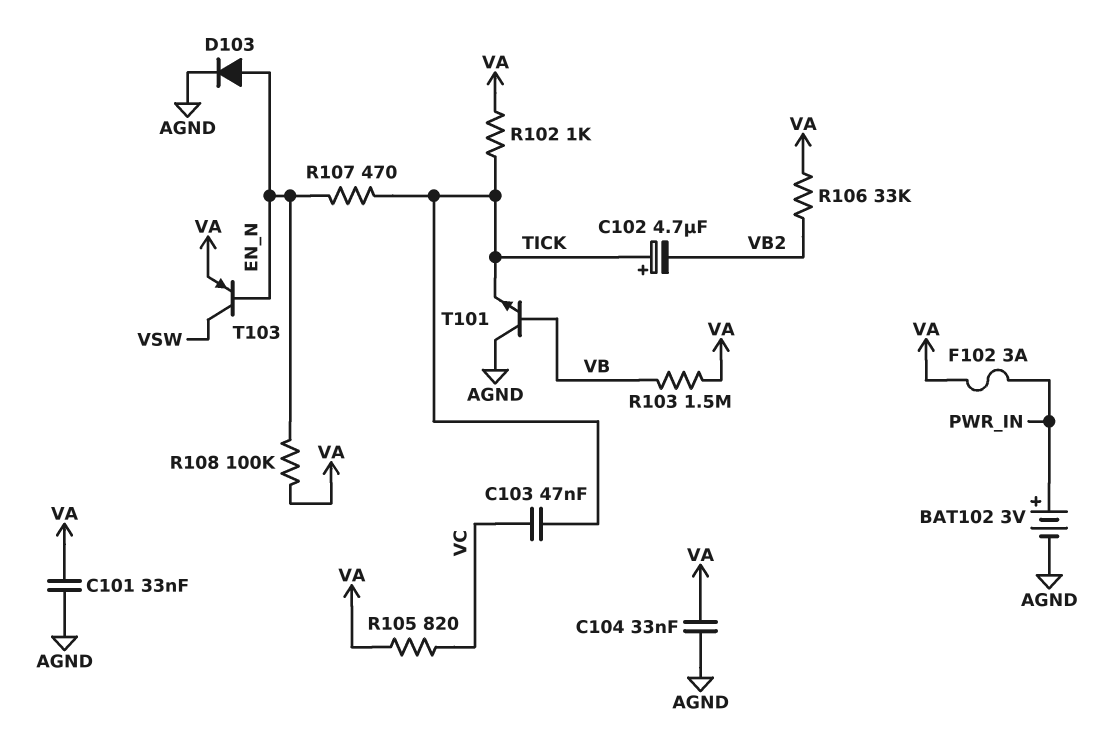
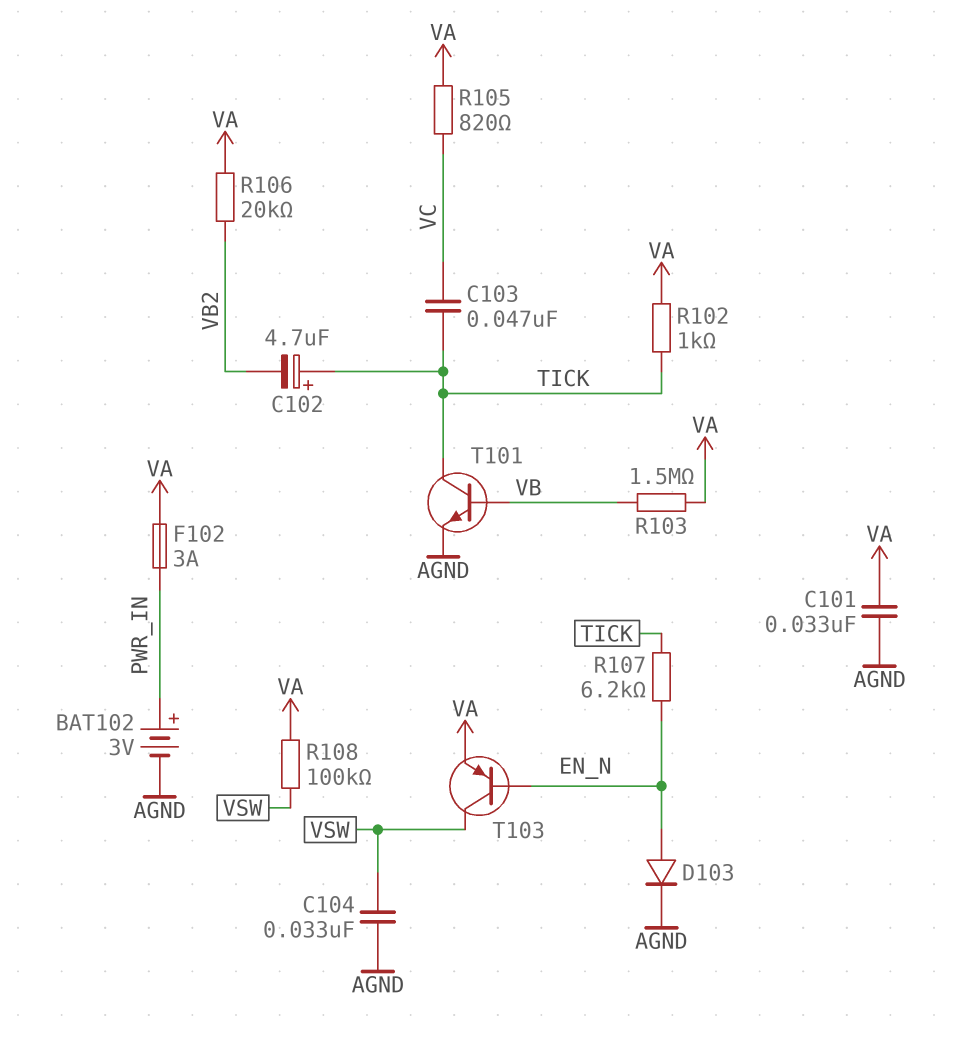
C104: 33nF (AGND, VA) -> 33nF (AGND, VSW)
R106: 33k (VA, VB2) -> 20k (VA, VB2)
R107: 470 (EN_N, TICK) -> 6.2k (EN_N, TICK)
R108: 100k (EN_N, VA) -> 100k (VA, VSW)
T101: NPN (B VB, C AGND, E TICK) -> NPN (B VB, C TICK, E AGND)

